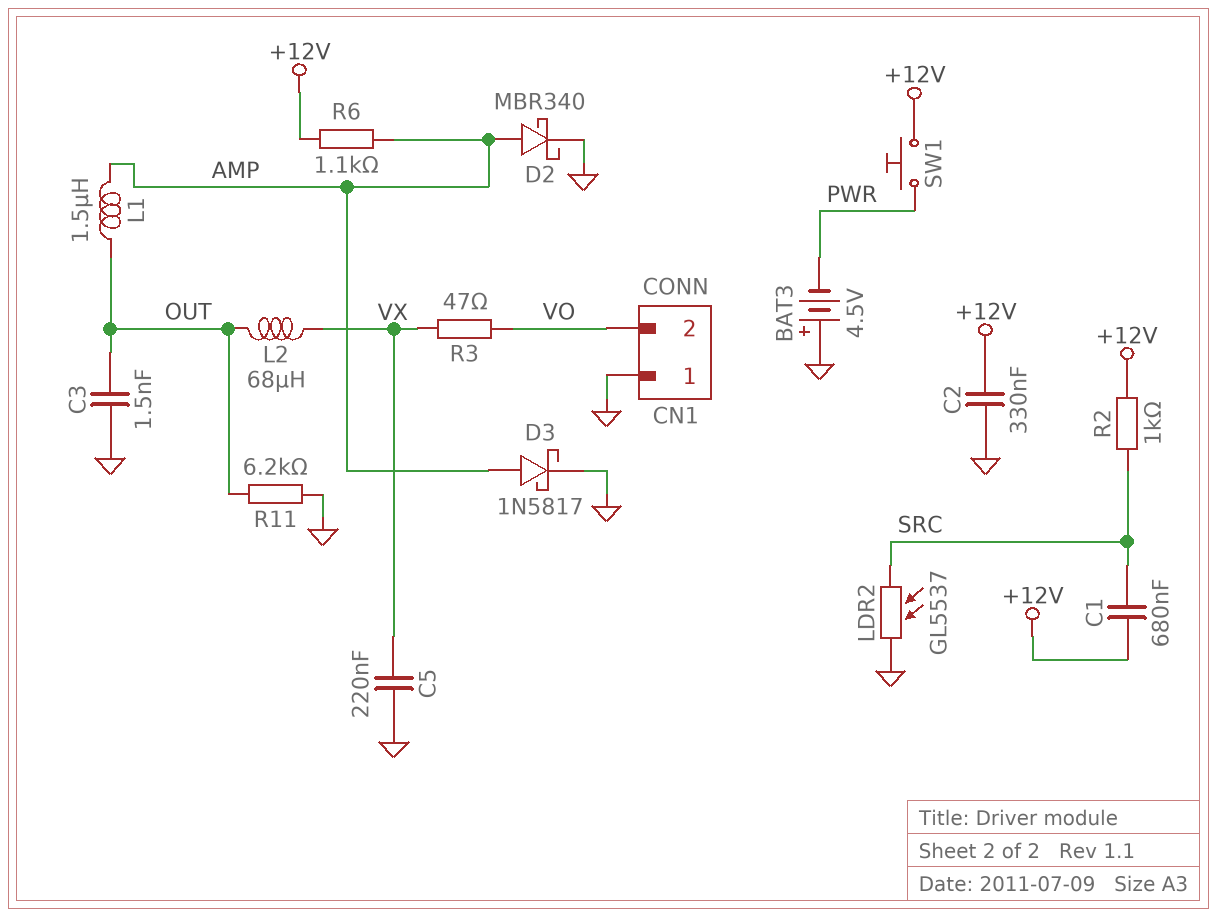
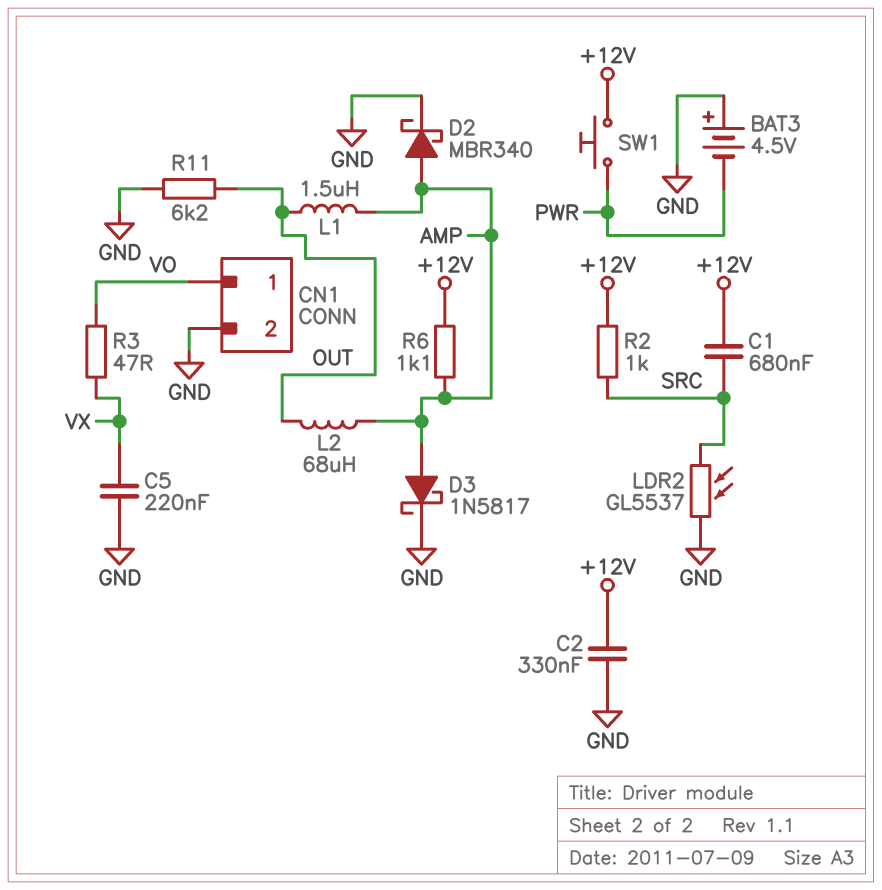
C3: 1.5nF (GND, OUT) -> none
CN1 pin 1: GND -> VO
CN1 pin 2: VO -> GND
L2: 68uH (OUT, VX) -> 68uH (AMP, OUT)

